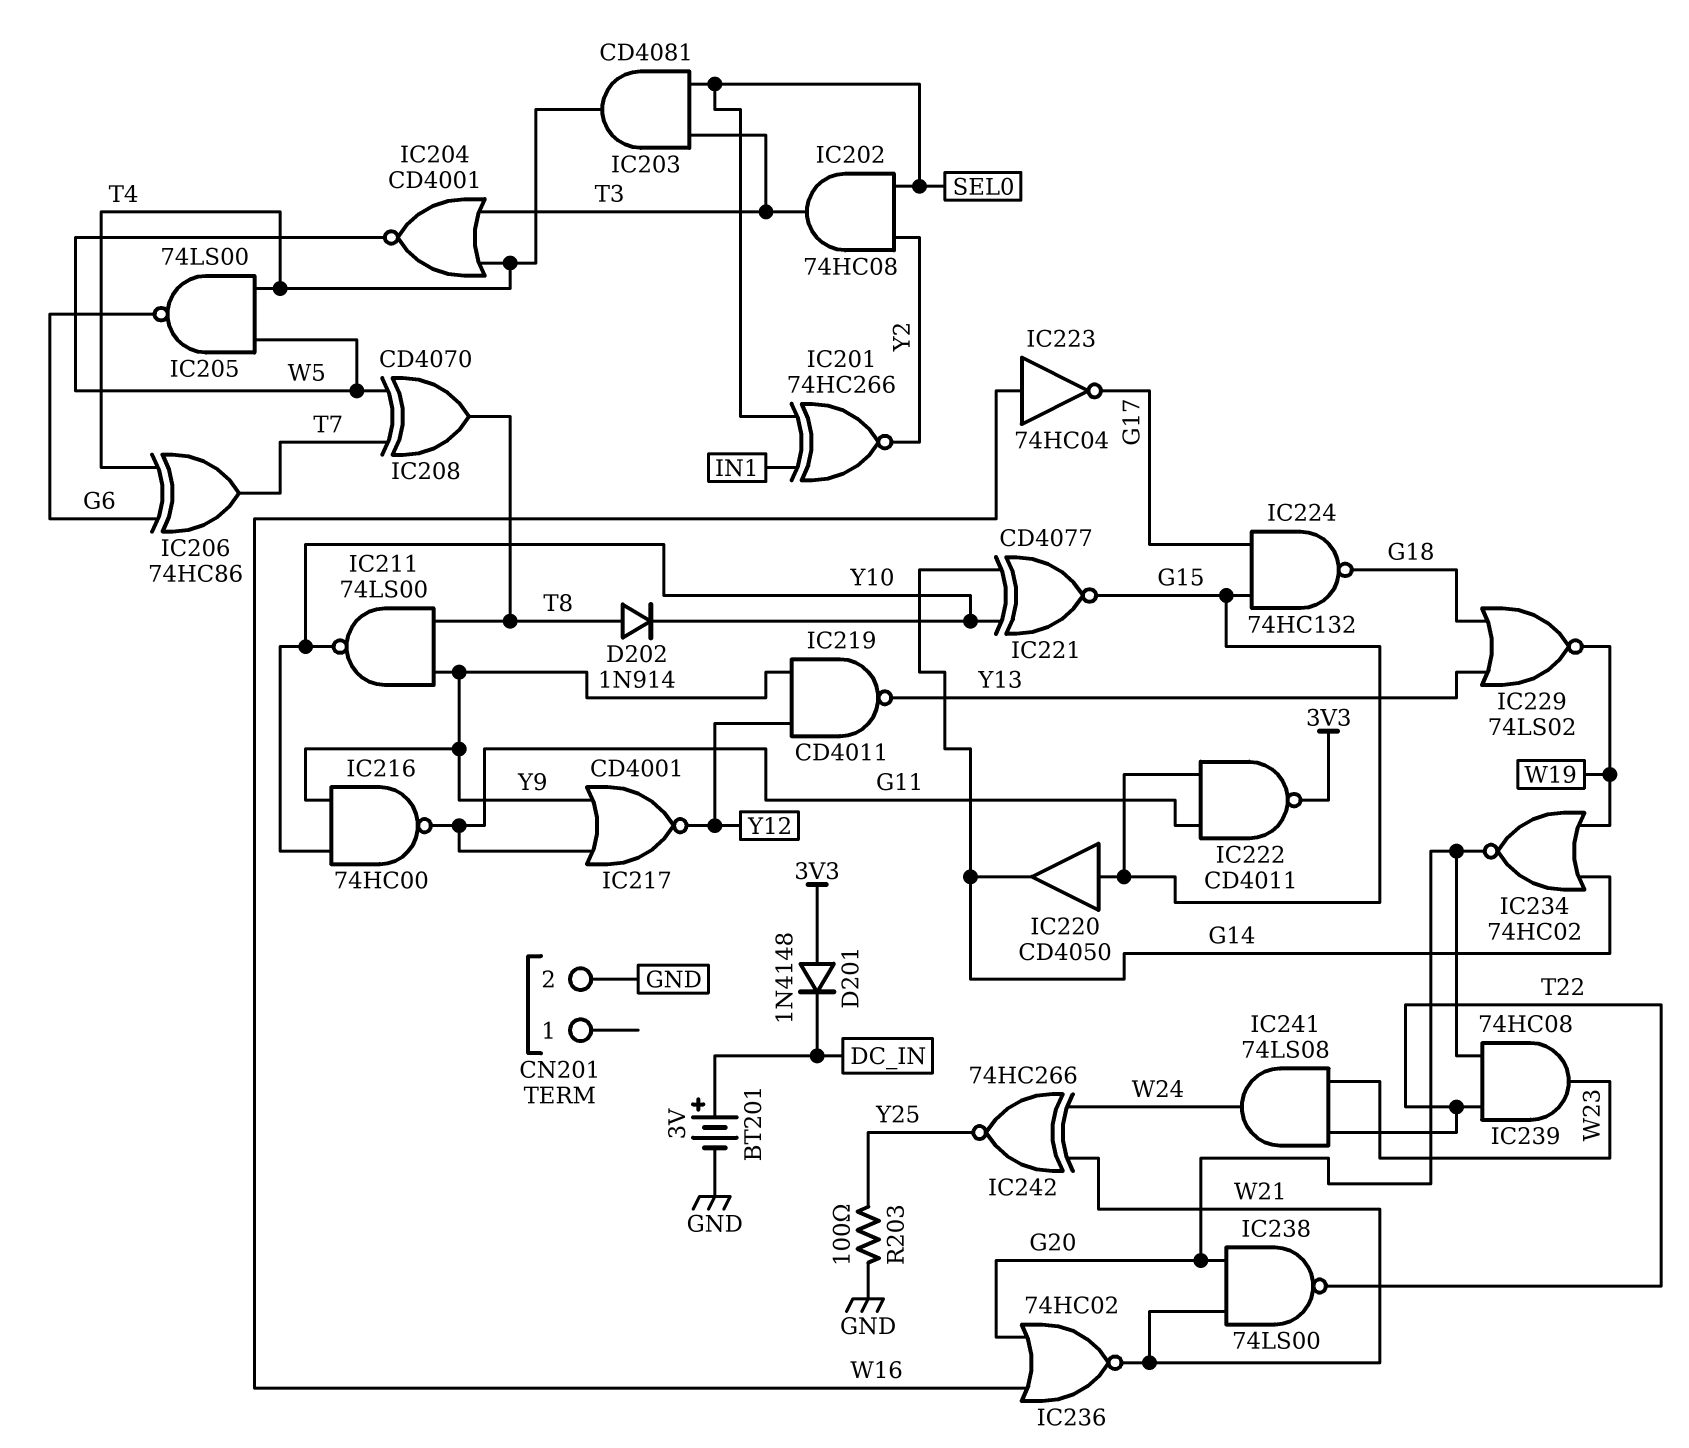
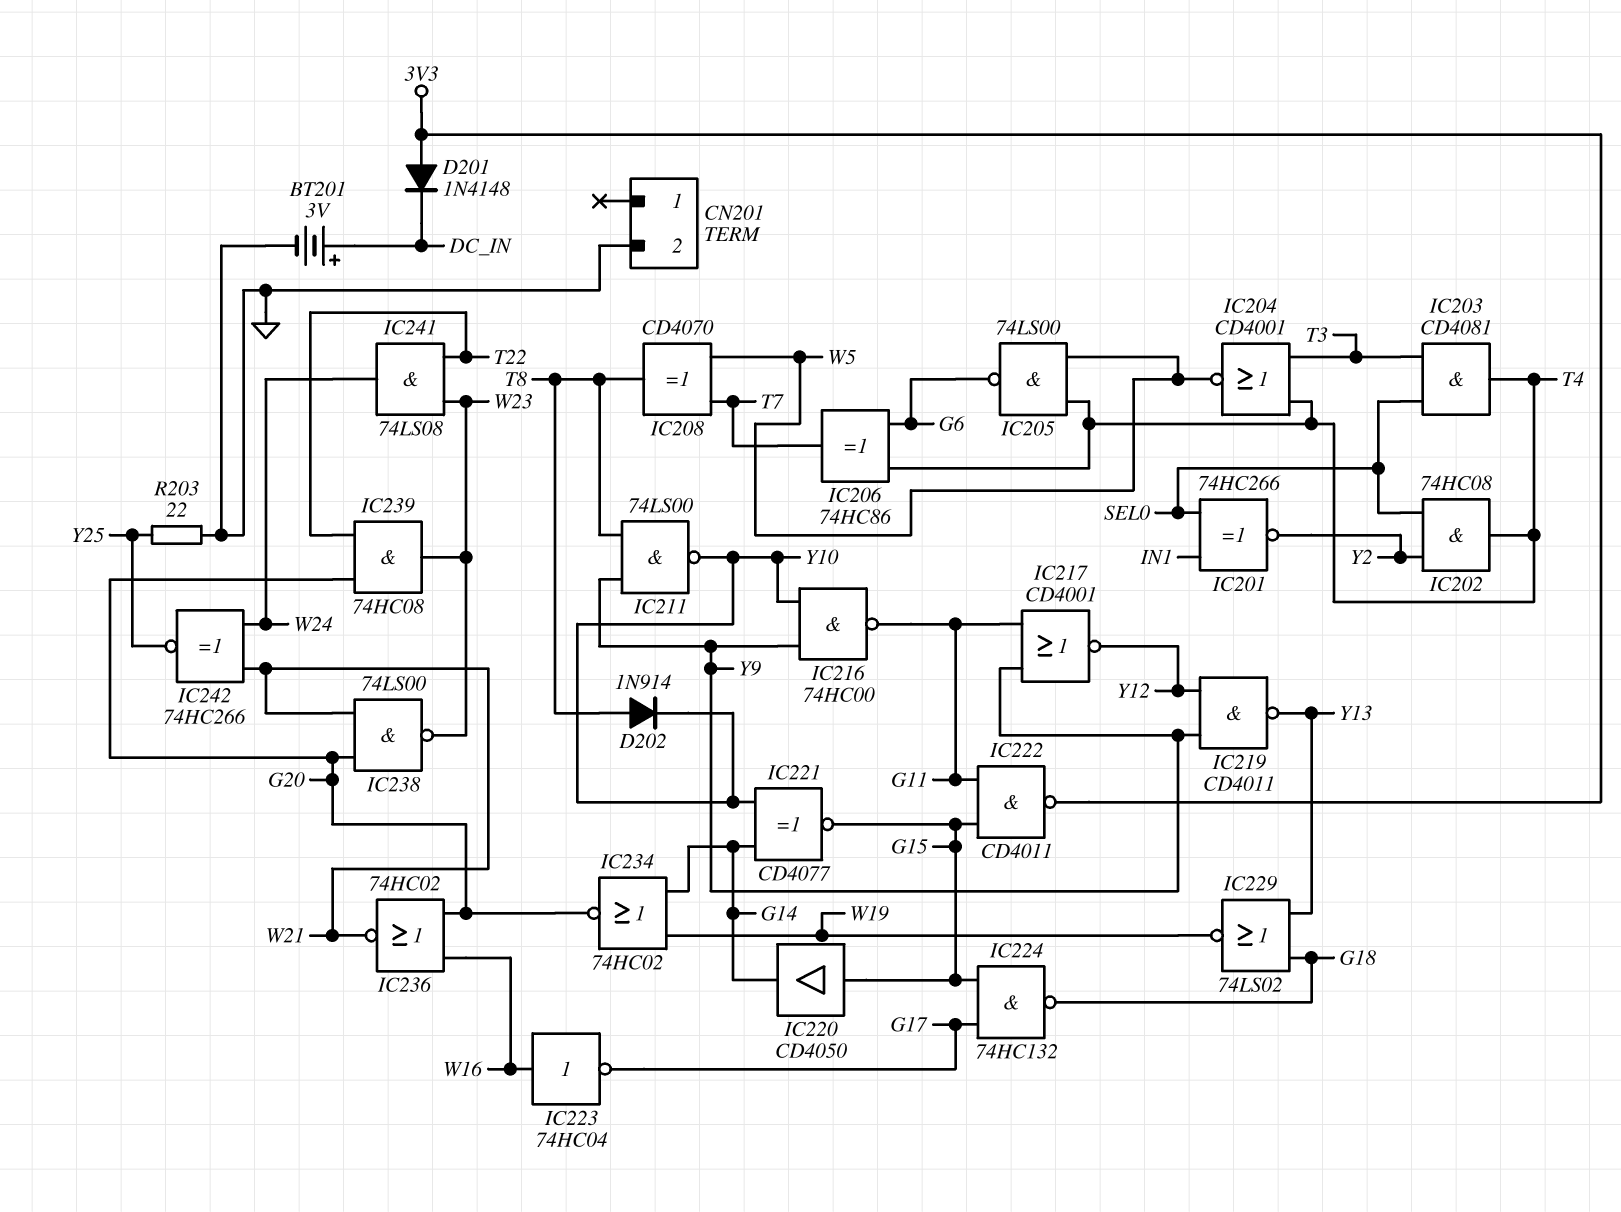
IC202: AND 74HC08 (in SEL0, in Y2, out T3) -> AND 74HC08 (in SEL0, in Y2, out T4)
IC238: NAND 74LS00 (in G20, in W21, out T22) -> NAND 74LS00 (in G20, in W21, out W23)
R203: 100 (GND, Y25) -> 22 (GND, Y25)

